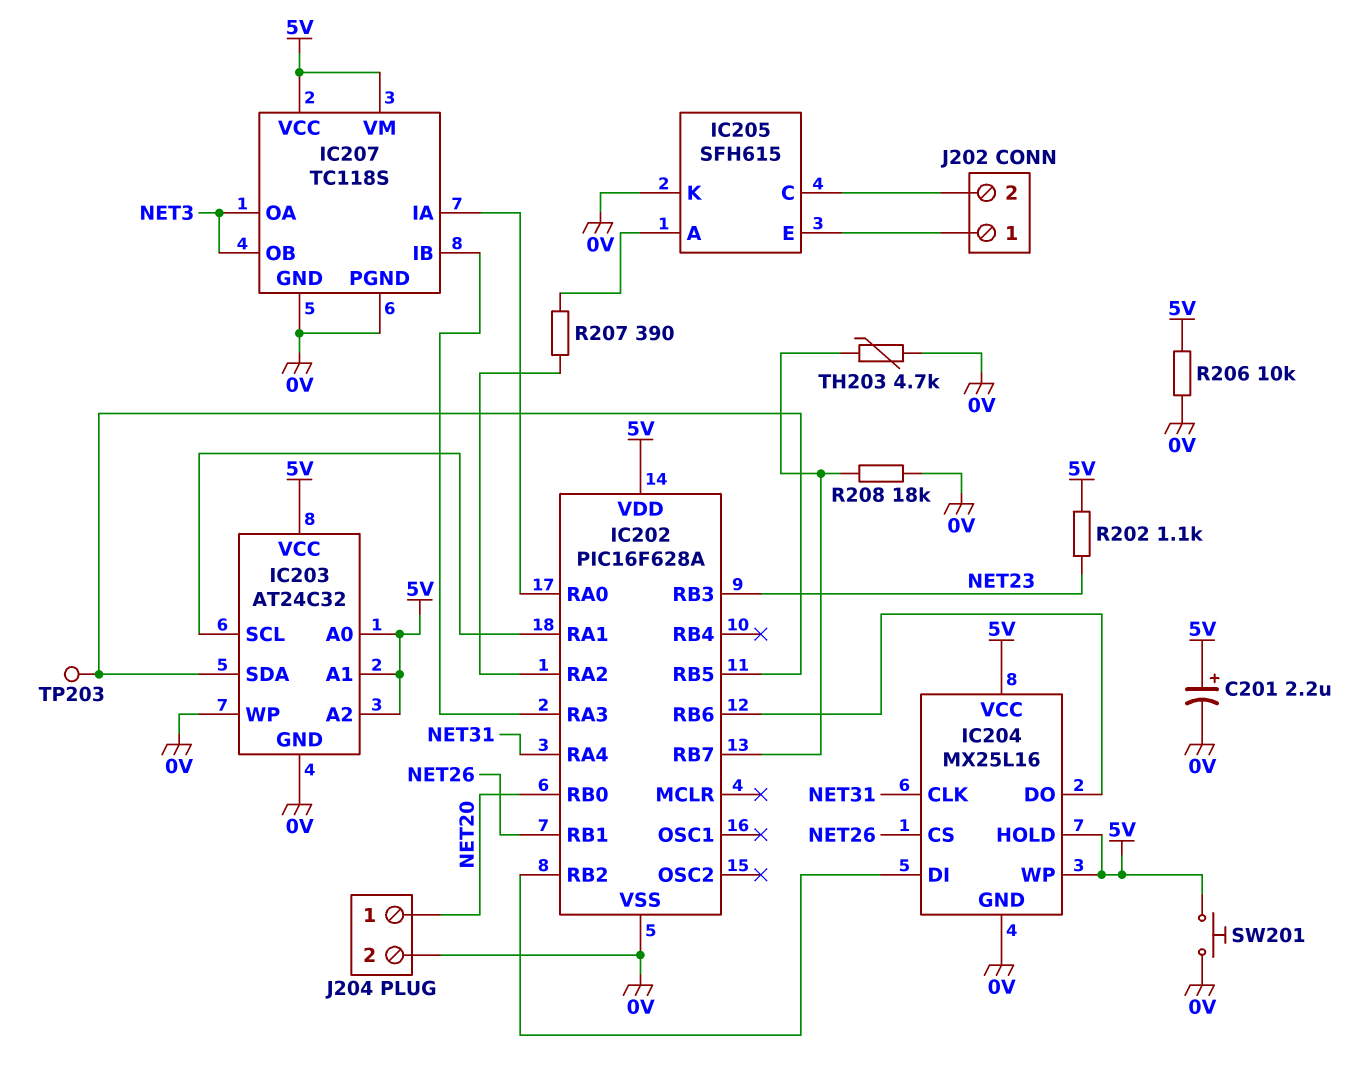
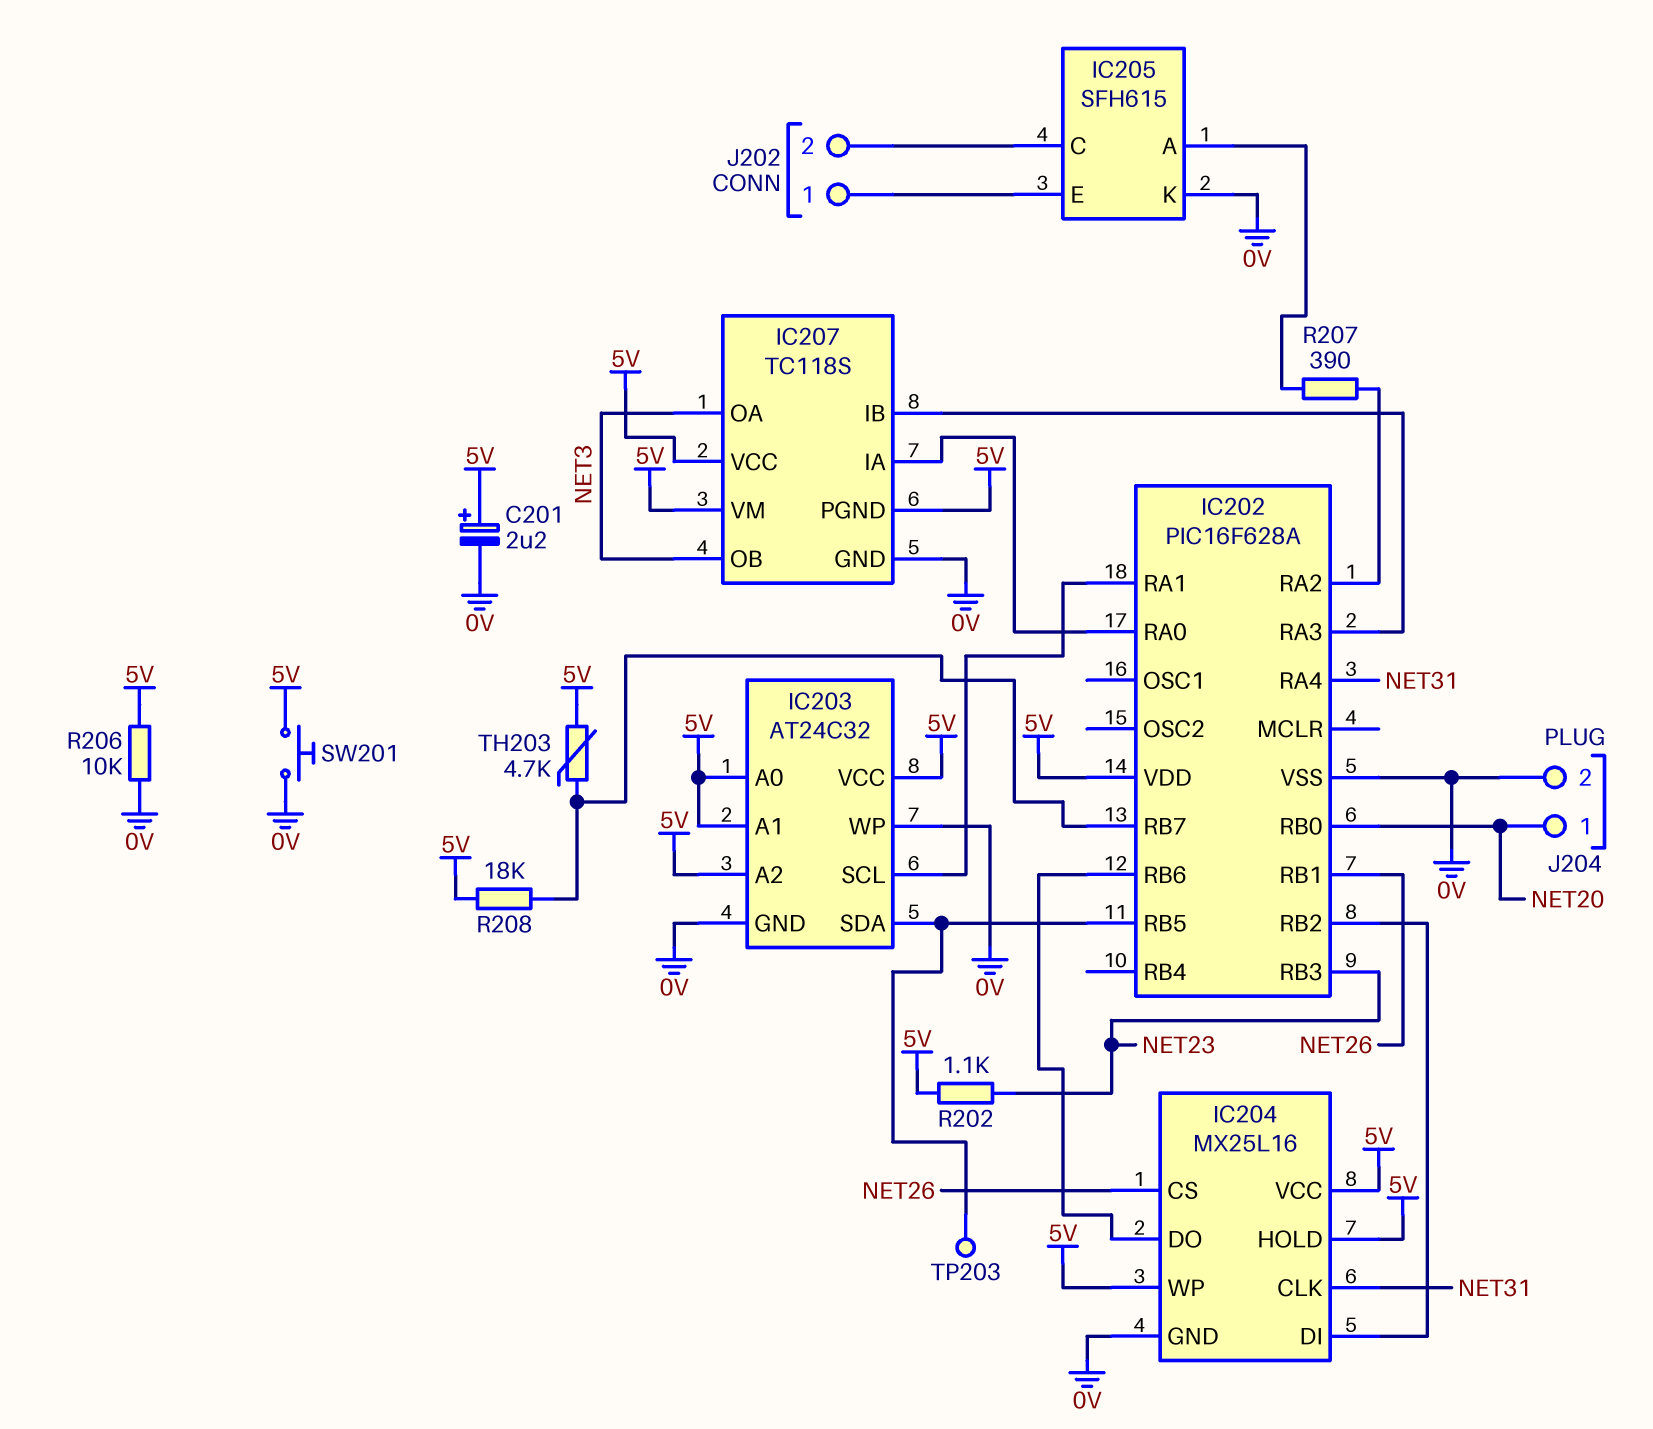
IC207 pin PGND: 0V -> 5V
R208: 18k (0V, IC202/RB7) -> 18k (5V, IC202/RB7)
TH203: 4.7k (0V, IC202/RB7) -> 4.7k (5V, IC202/RB7)

